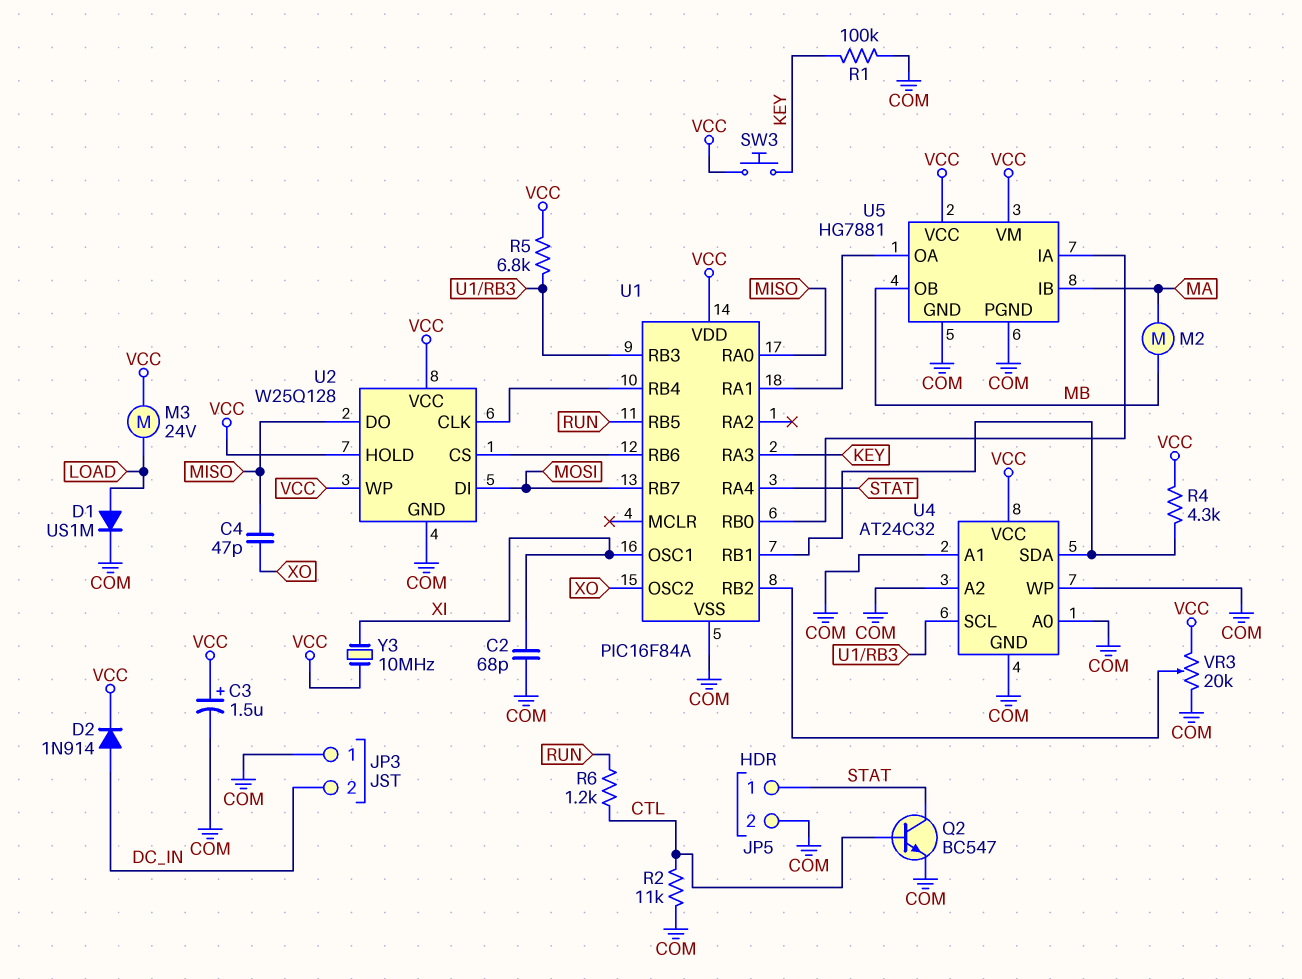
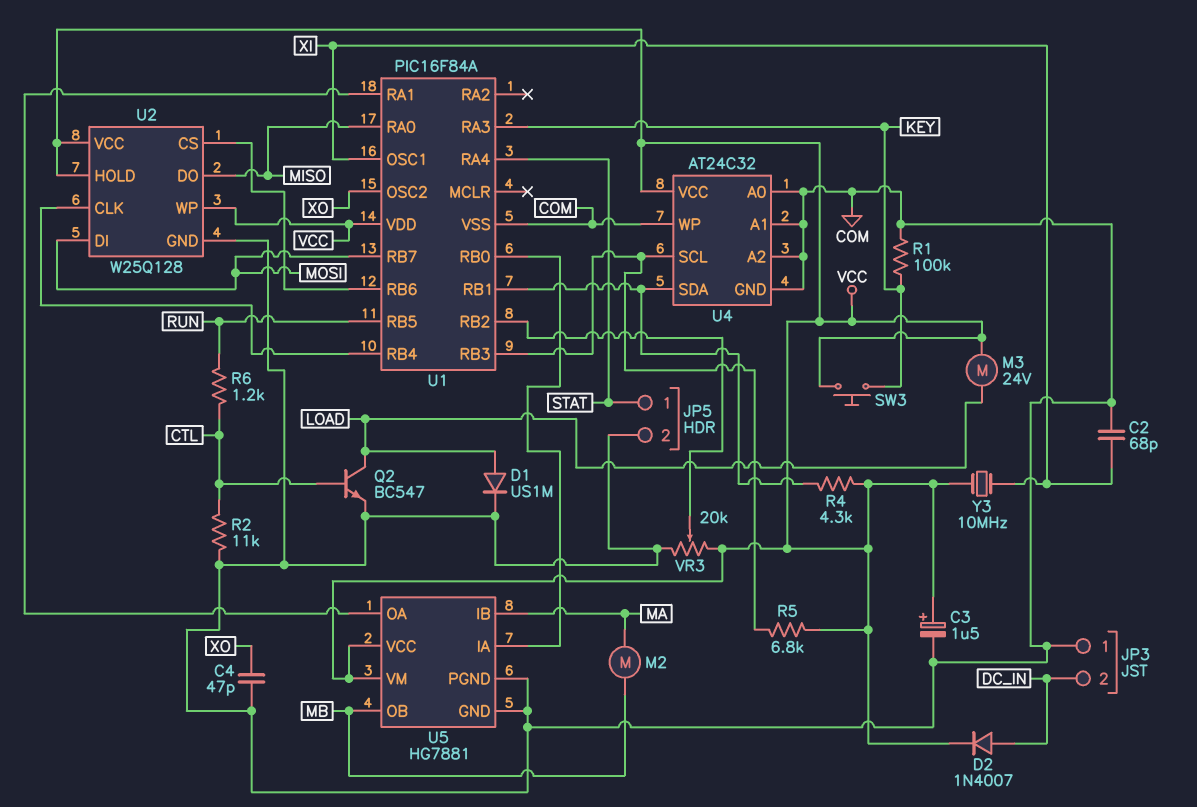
C4: 47pF (MISO, XO) -> 47pF (COM, XO)
D2: diode 1N914 (A DC_IN, K VCC) -> diode 1N4007 (A DC_IN, K VCC)
Q2: NPN BC547 (B CTL, C STAT, E COM) -> NPN BC547 (B CTL, C LOAD, E COM)

